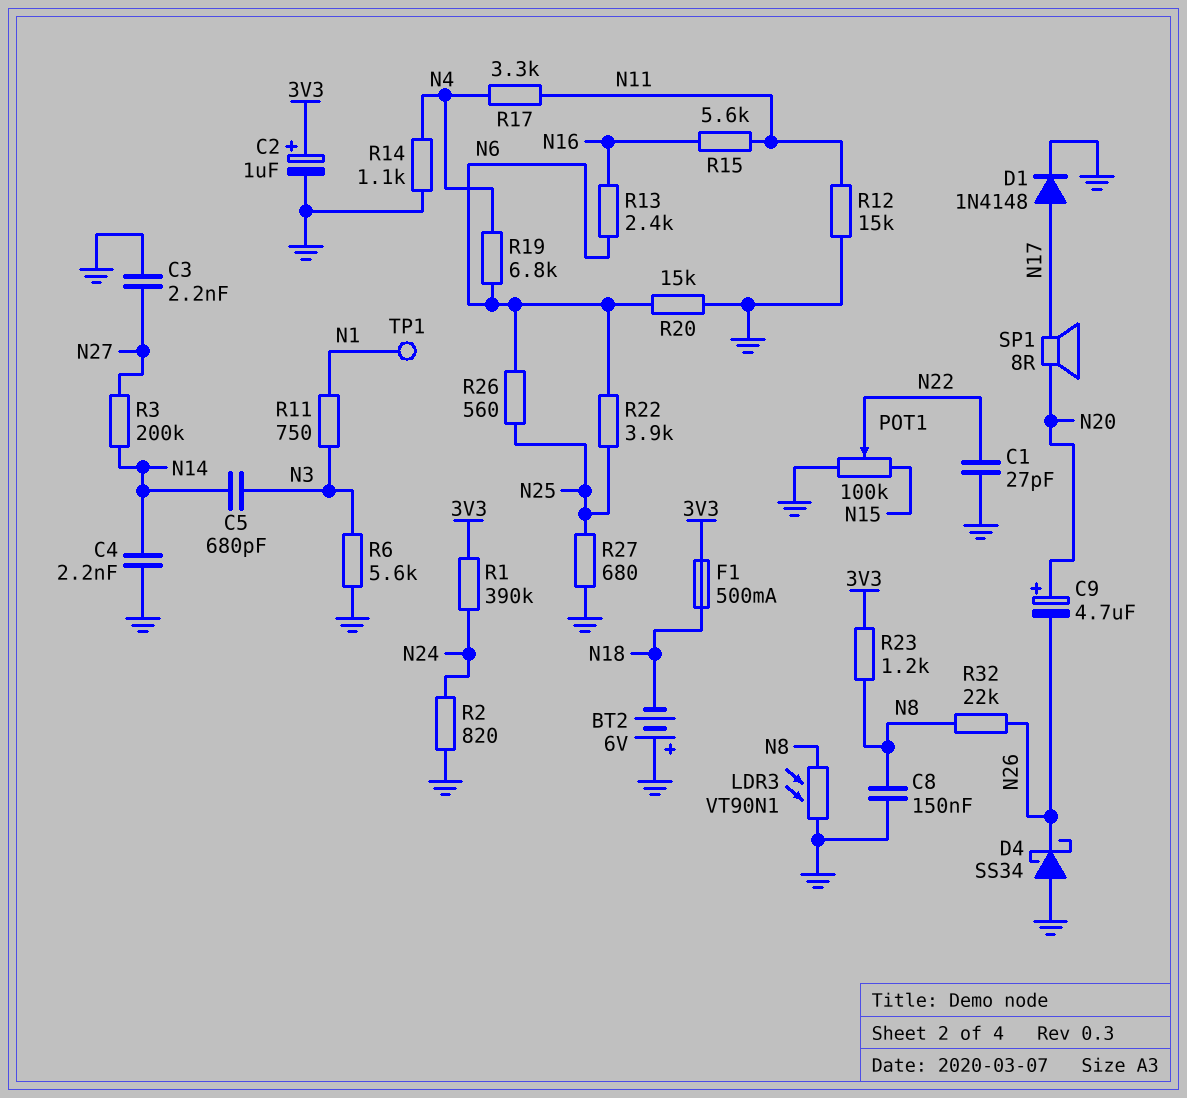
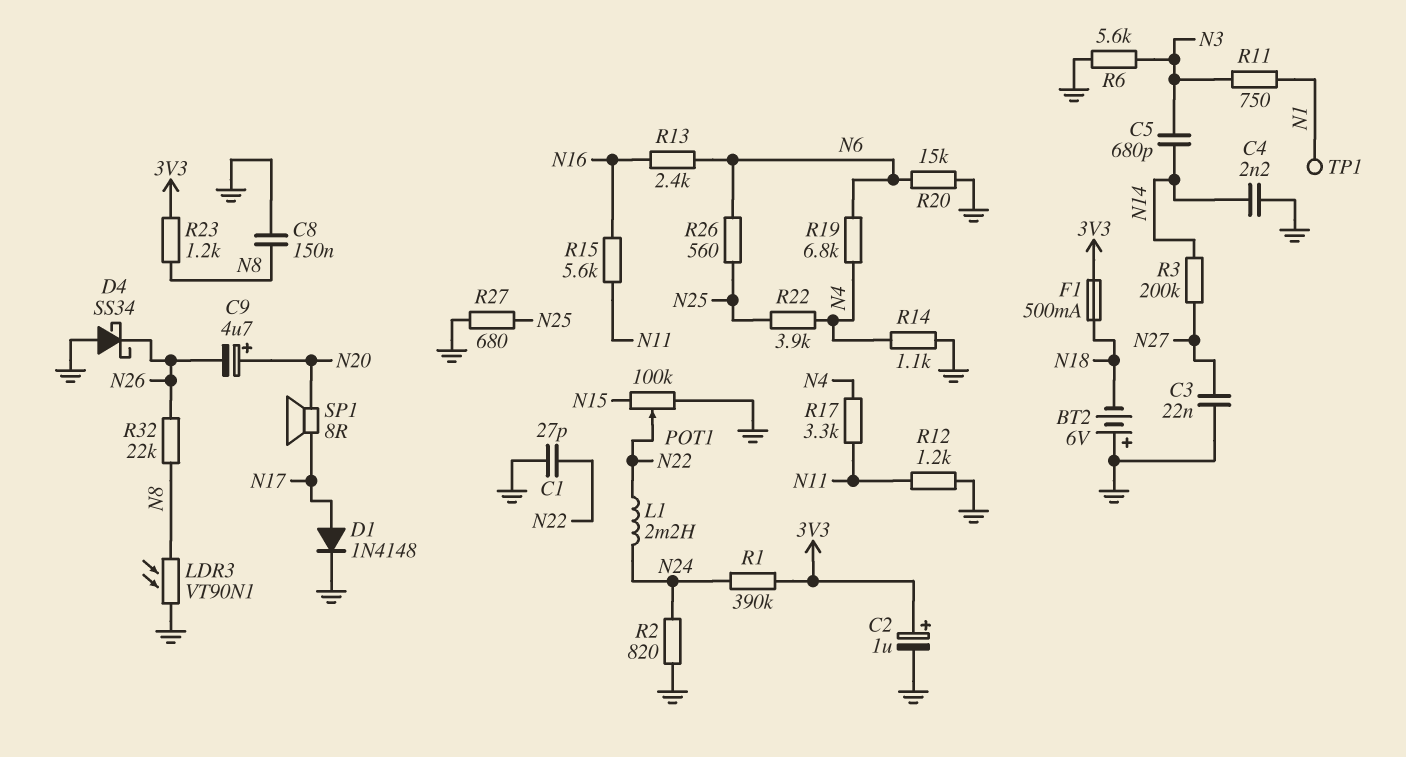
C3: 2.2nF (GND, N27) -> 22nF (GND, N27)
L1: none -> 2.2mH (N22, N24)
R12: 15k (GND, N11) -> 1.2k (GND, N11)
R22: 3.9k (N6, N25) -> 3.9k (N4, N25)

